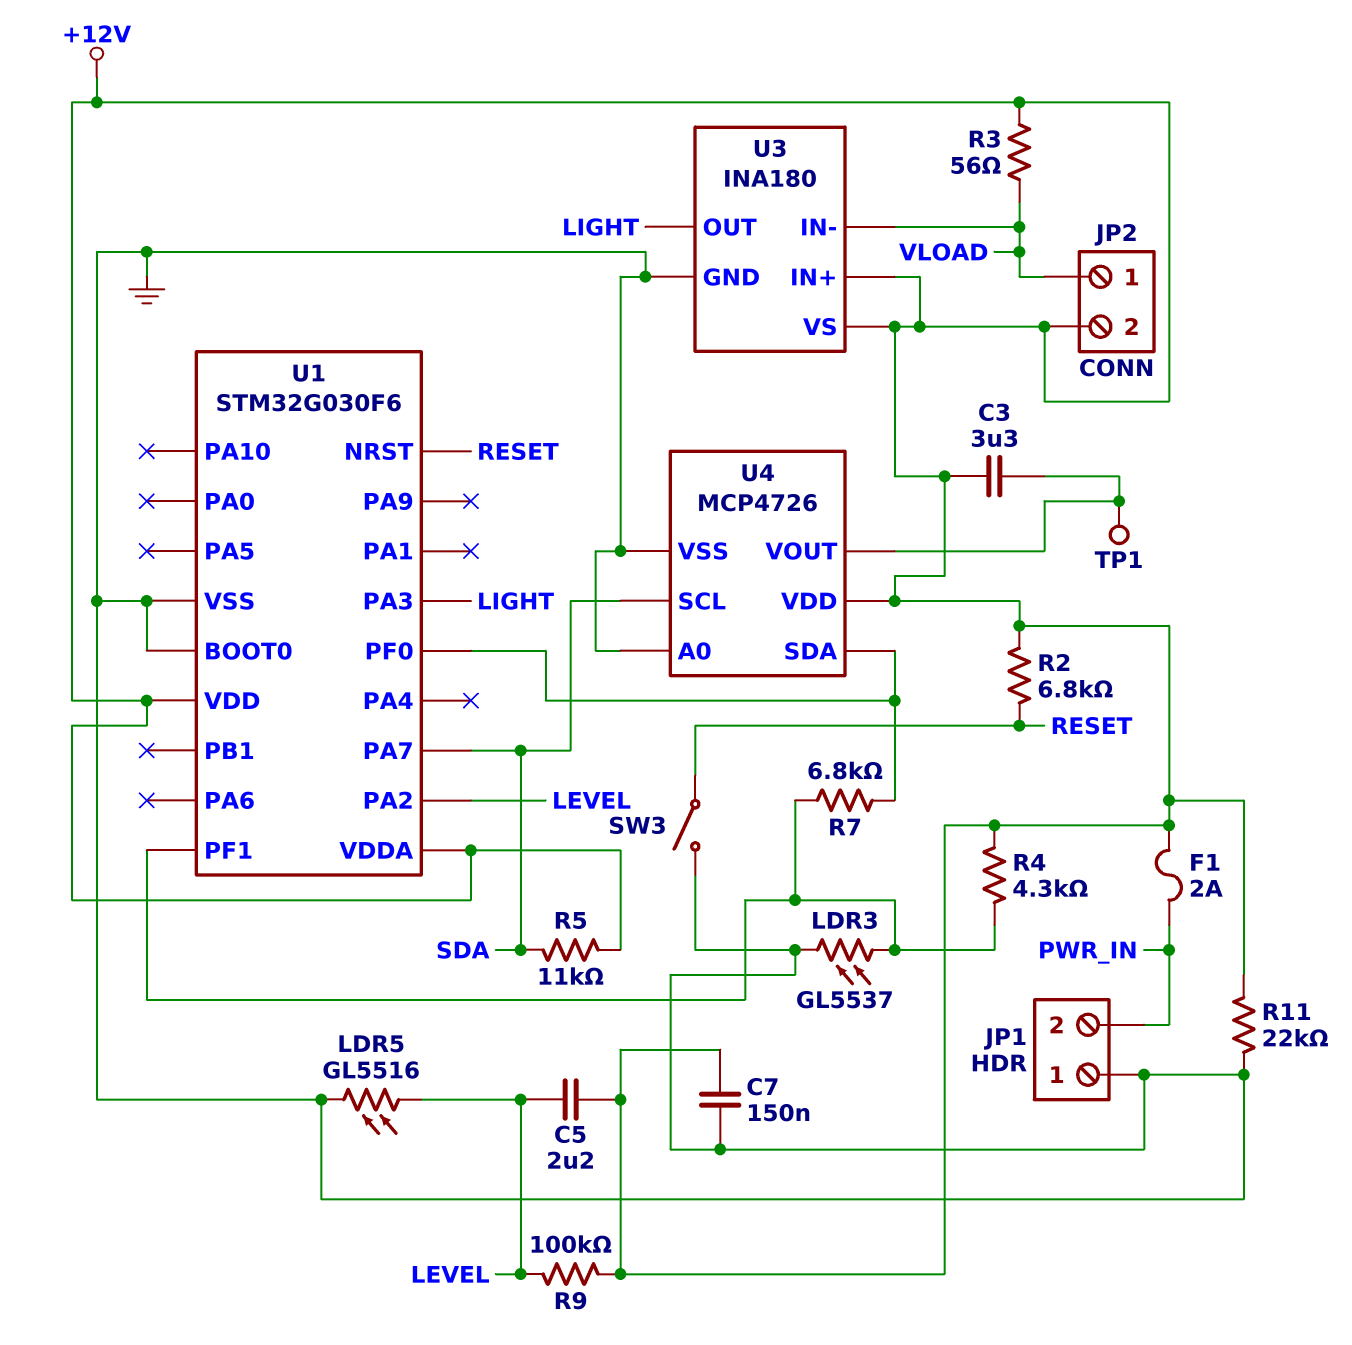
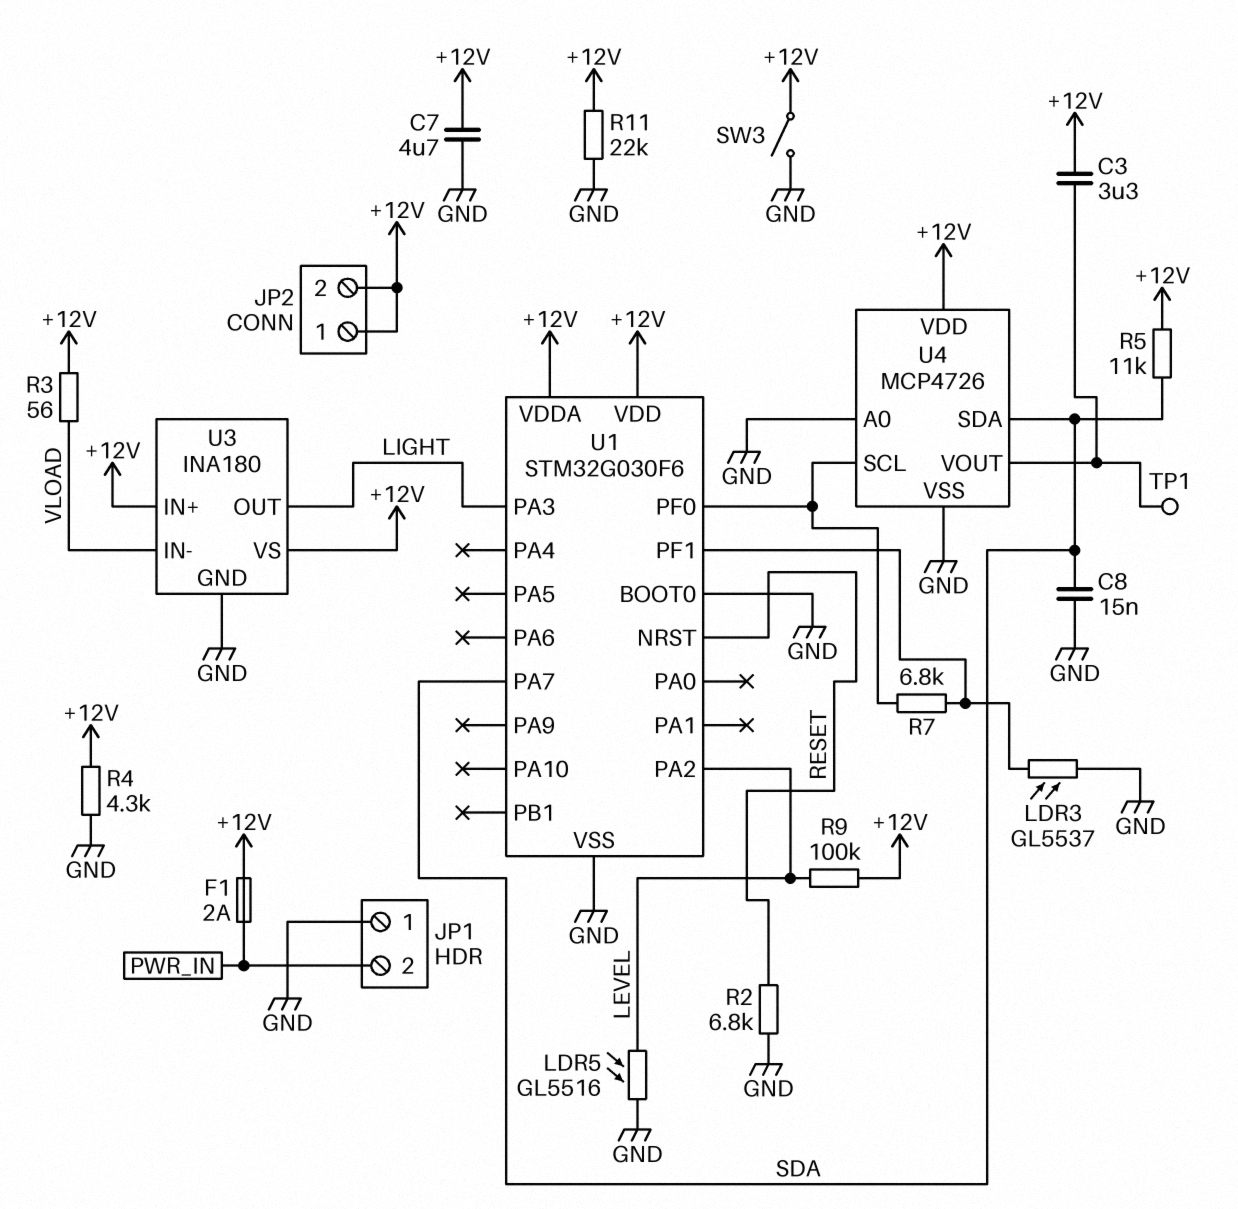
C5: 2.2uF (+12V, LEVEL) -> none
C7: 150nF (+12V, GND) -> 4.7uF (+12V, GND)
C8: none -> 15nF (GND, SDA)
JP2 pin 1: VLOAD -> +12V
R2: 6.8k (+12V, RESET) -> 6.8k (GND, RESET)
R4: 4.3k (+12V, U1/PF1) -> 4.3k (+12V, GND)
SW3: switch (GND, RESET) -> switch (+12V, GND)
U4 pin SCL: SDA -> U1/PF0
U4 pin SDA: U1/PF0 -> SDA

